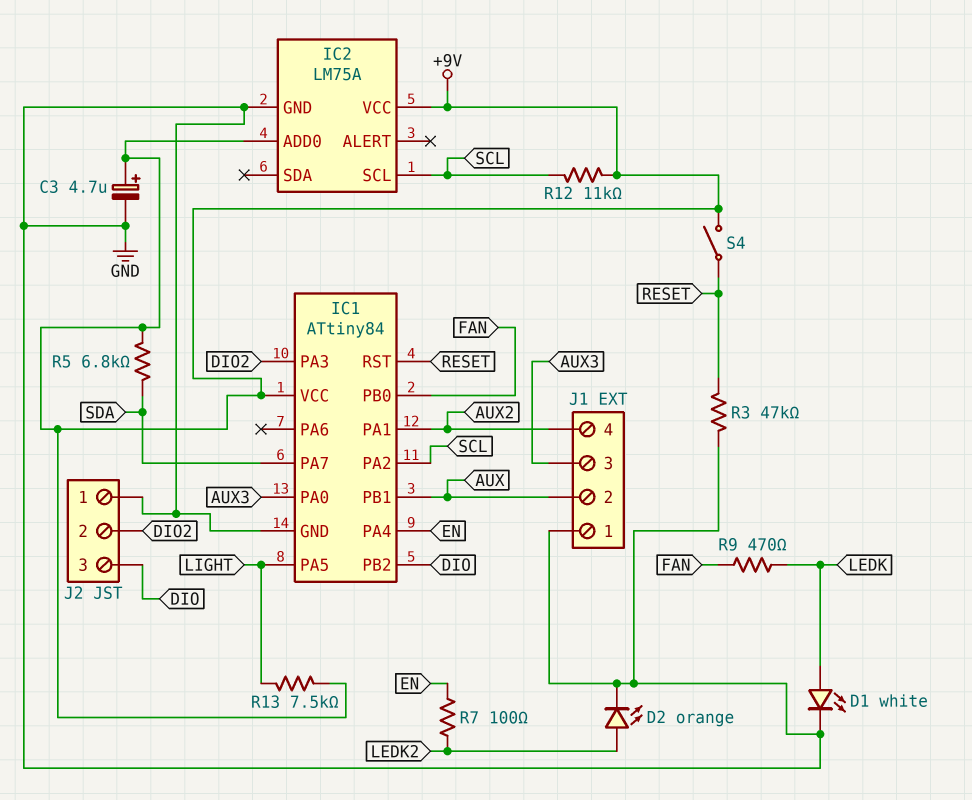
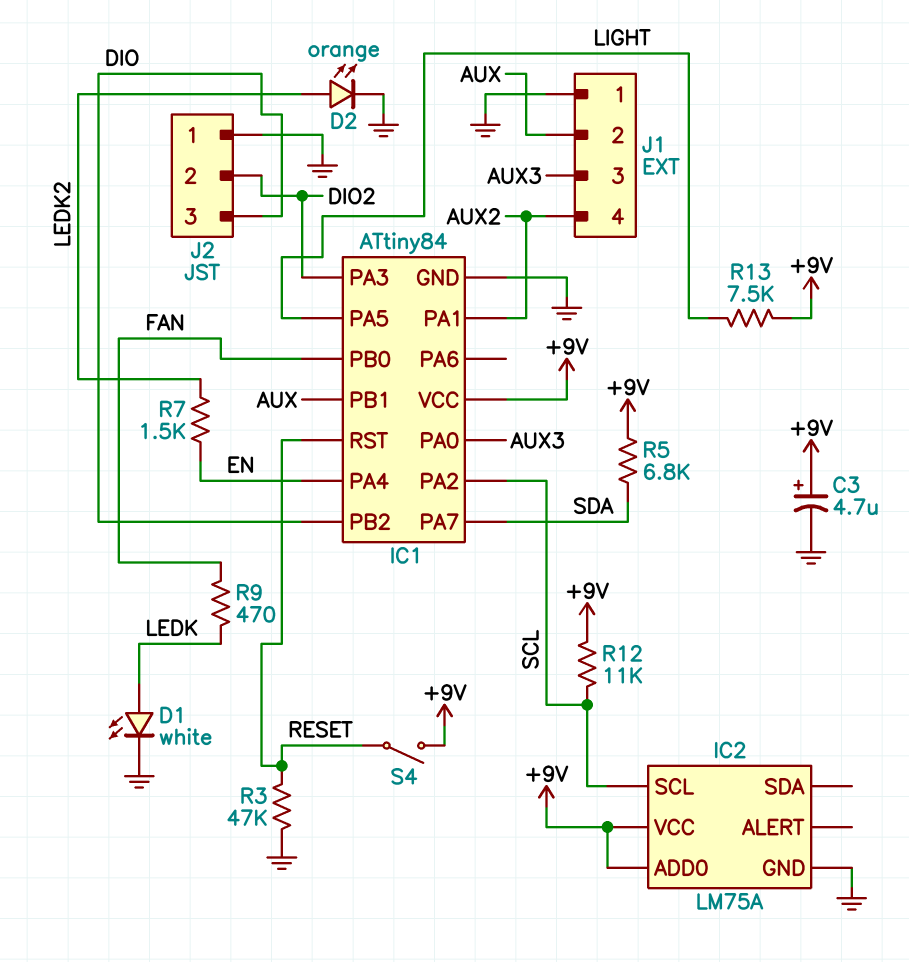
R7: 100 (EN, LEDK2) -> 1.5k (EN, LEDK2)

